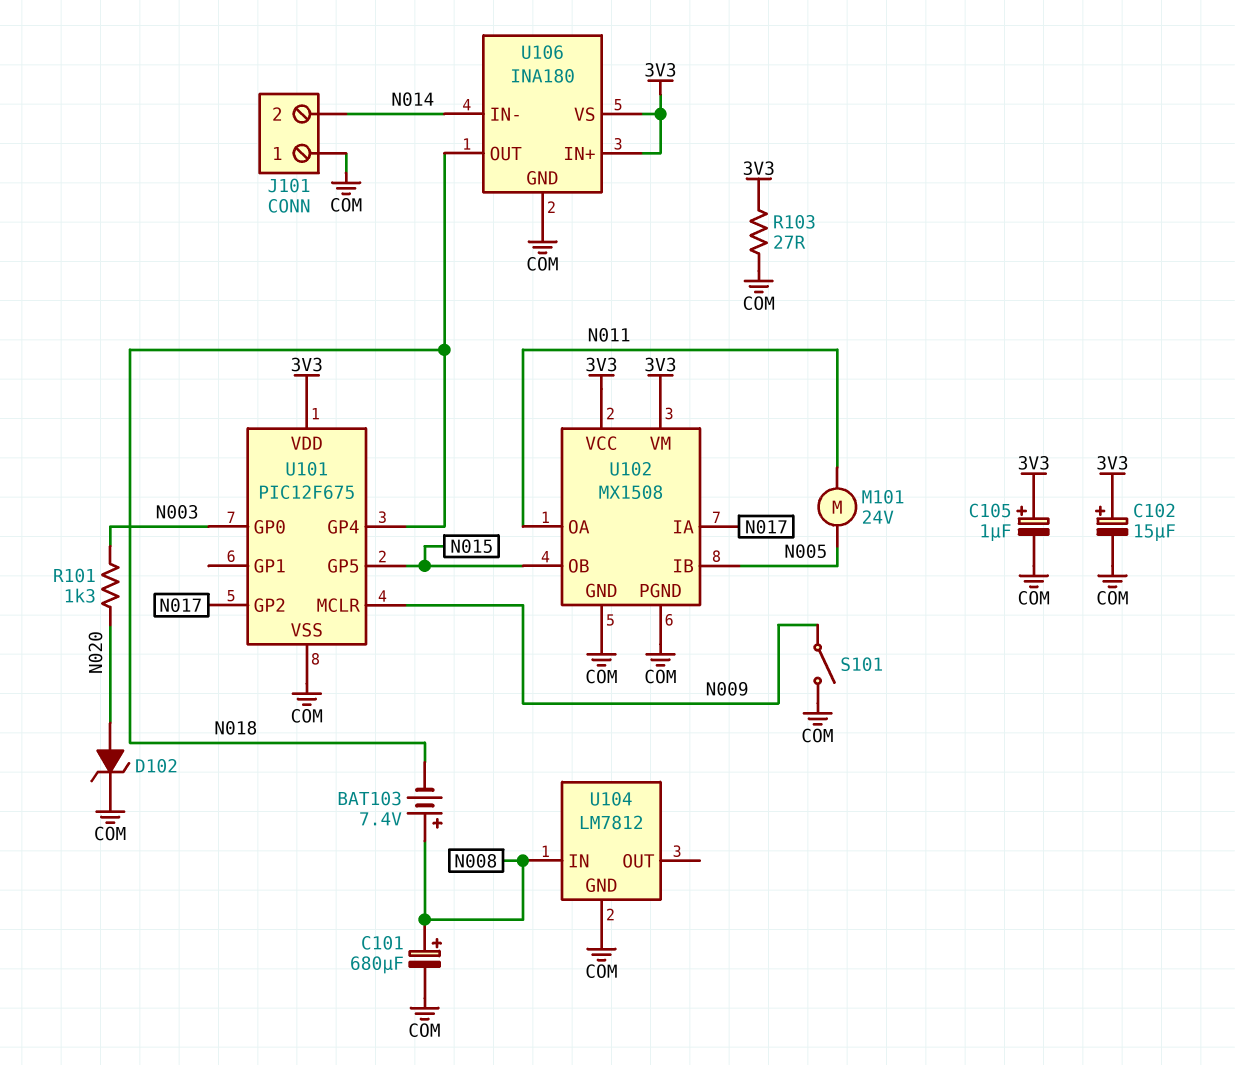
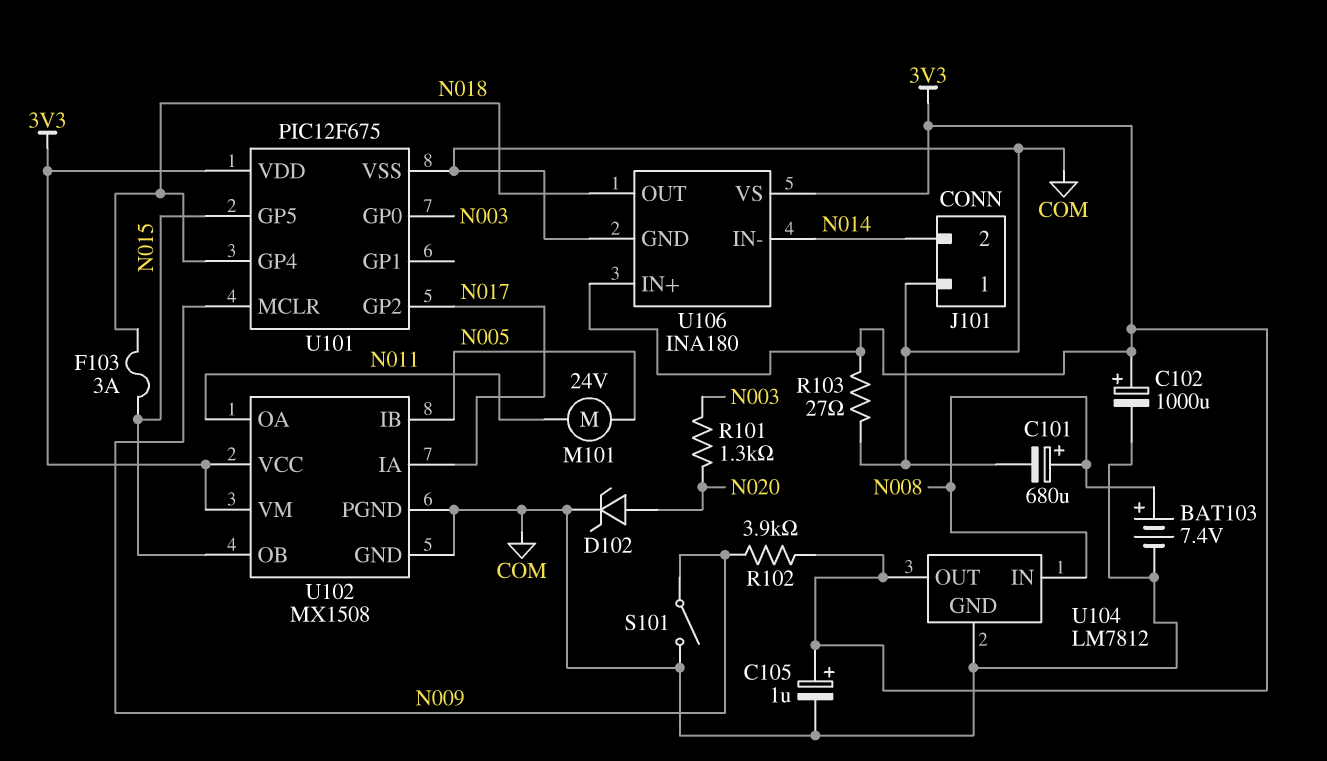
BAT103: 7.4V (plus N008, minus N018) -> 7.4V (plus N008, minus COM)
C102: 15uF (plus 3V3, minus COM) -> 1000uF (plus 3V3, minus COM)
F103: none -> 3A (N015, N018)
R102: none -> 3.9k (3V3, N009)
U104 pin OUT: none -> 3V3

